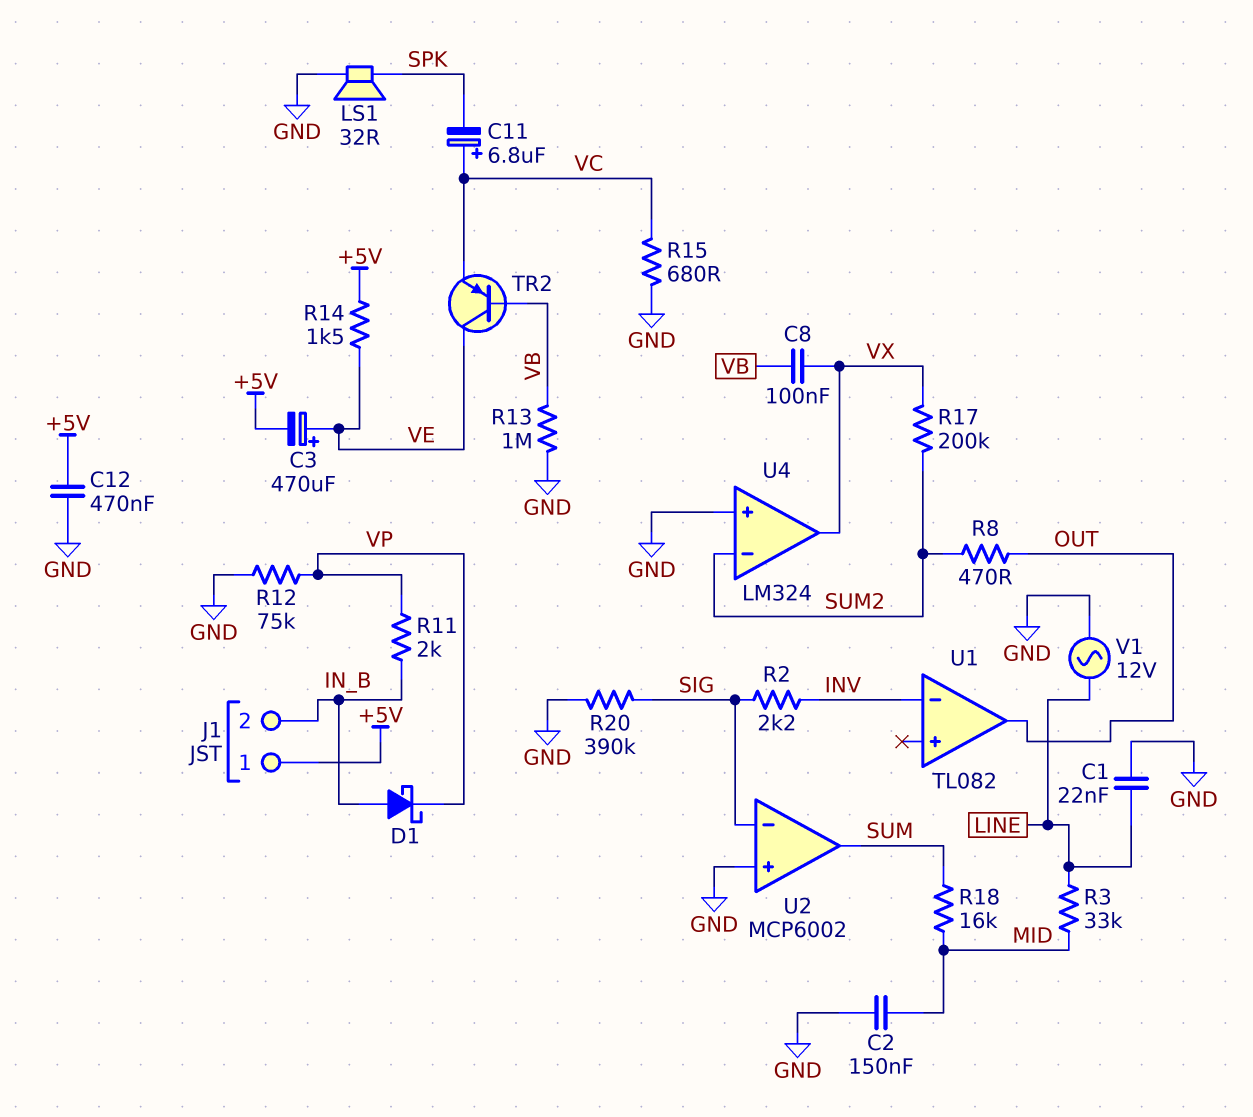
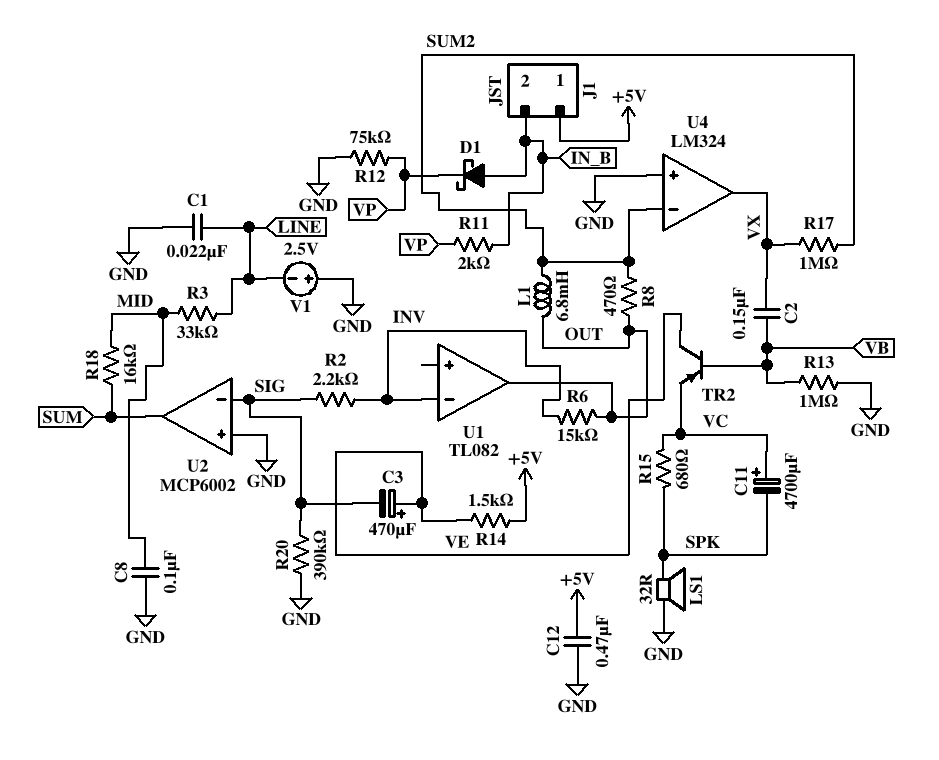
C2: 150nF (GND, MID) -> 150nF (VB, VX)
C3: 470uF (plus VE, minus +5V) -> 470uF (plus VE, minus SIG)
C8: 100nF (VB, VX) -> 100nF (GND, MID)
C11: 6.8uF (plus VC, minus SPK) -> 4700uF (plus VC, minus SPK)
L1: none -> 6.8mH (OUT, SUM2)
R6: none -> 15k (INV, OUT)
R15: 680 (GND, VC) -> 680 (SPK, VC)
R17: 200k (SUM2, VX) -> 1M (SUM2, VX)
V1: AC 12V (GND, LINE) -> 2.5V (plus GND, minus LINE)

